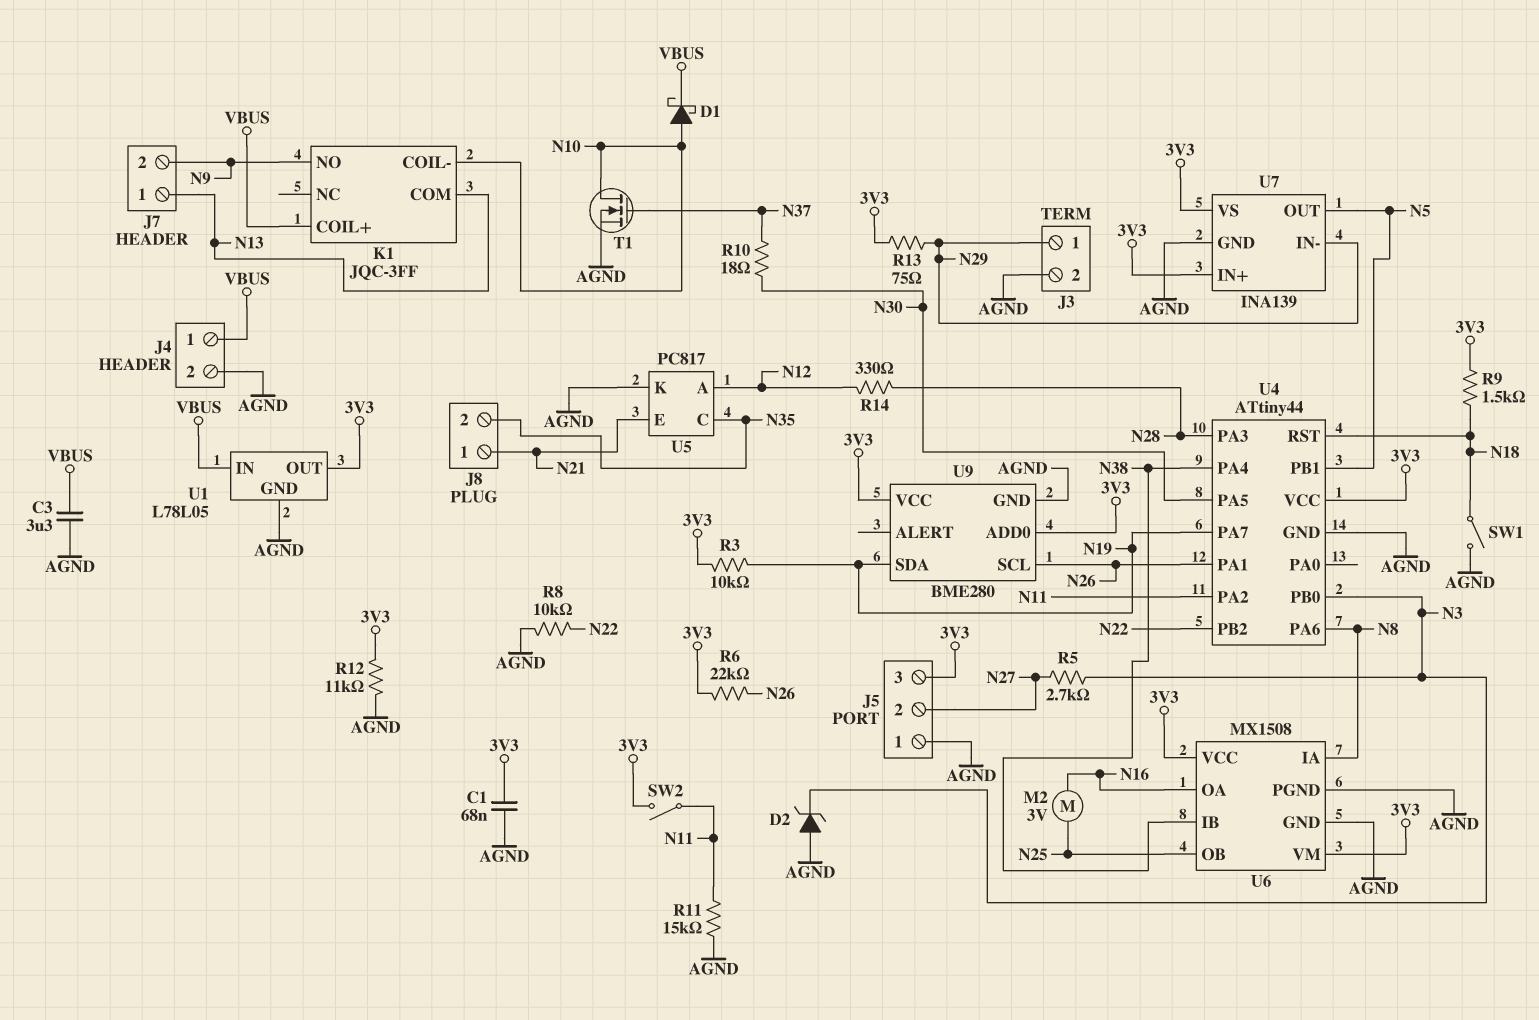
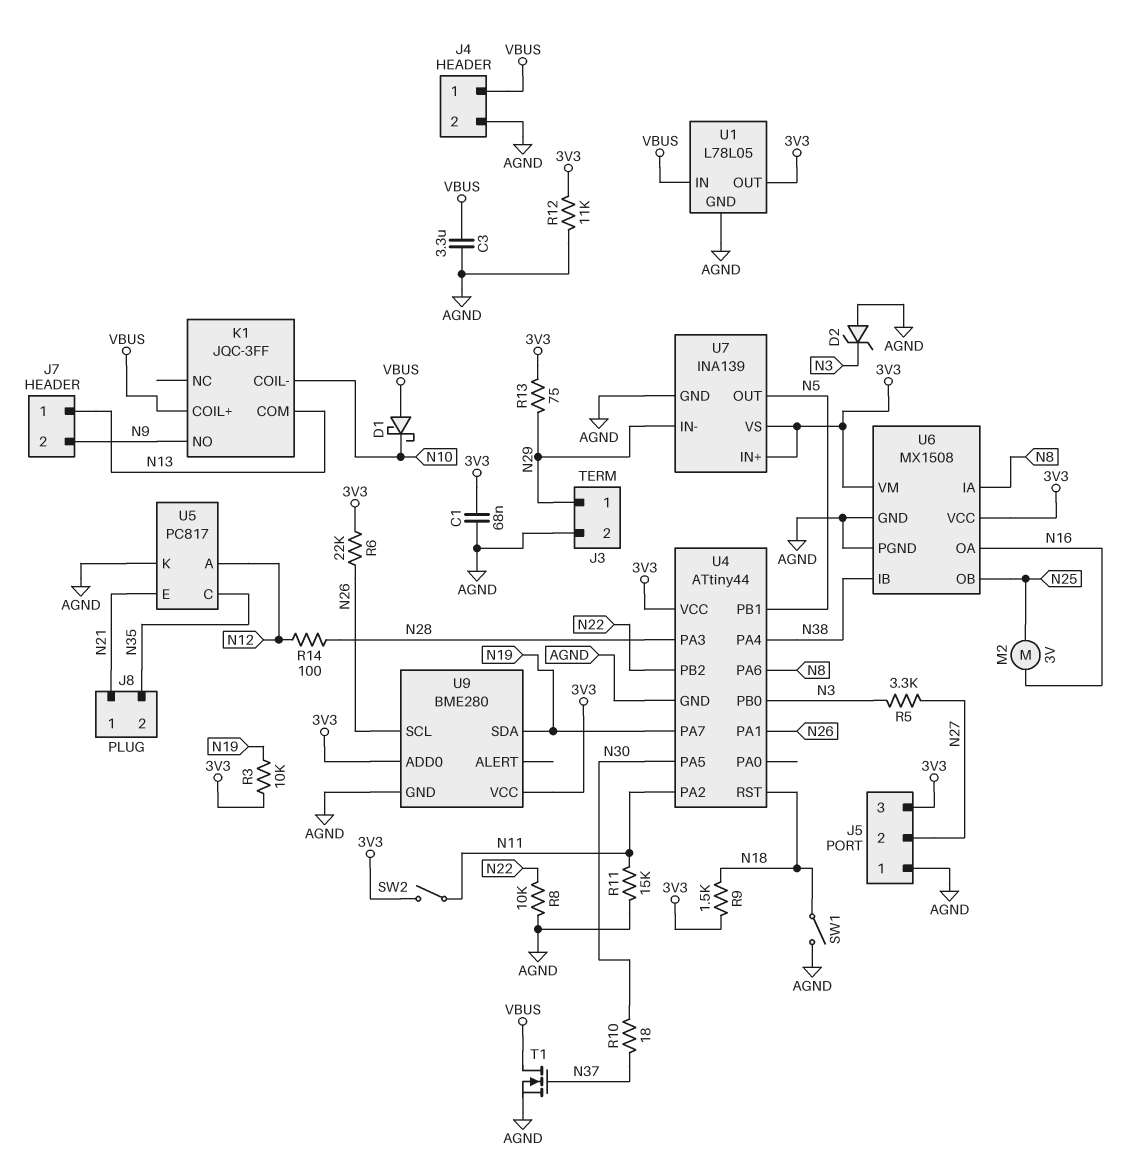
D1: schottky (A N10, K VBUS) -> schottky (A VBUS, K N10)
R5: 2.7k (N3, N27) -> 3.3k (N3, N27)
R14: 330 (N12, N28) -> 100 (N12, N28)
T1: NMOS (G N37, D N10, S AGND) -> NMOS (G N37, D VBUS, S AGND)

